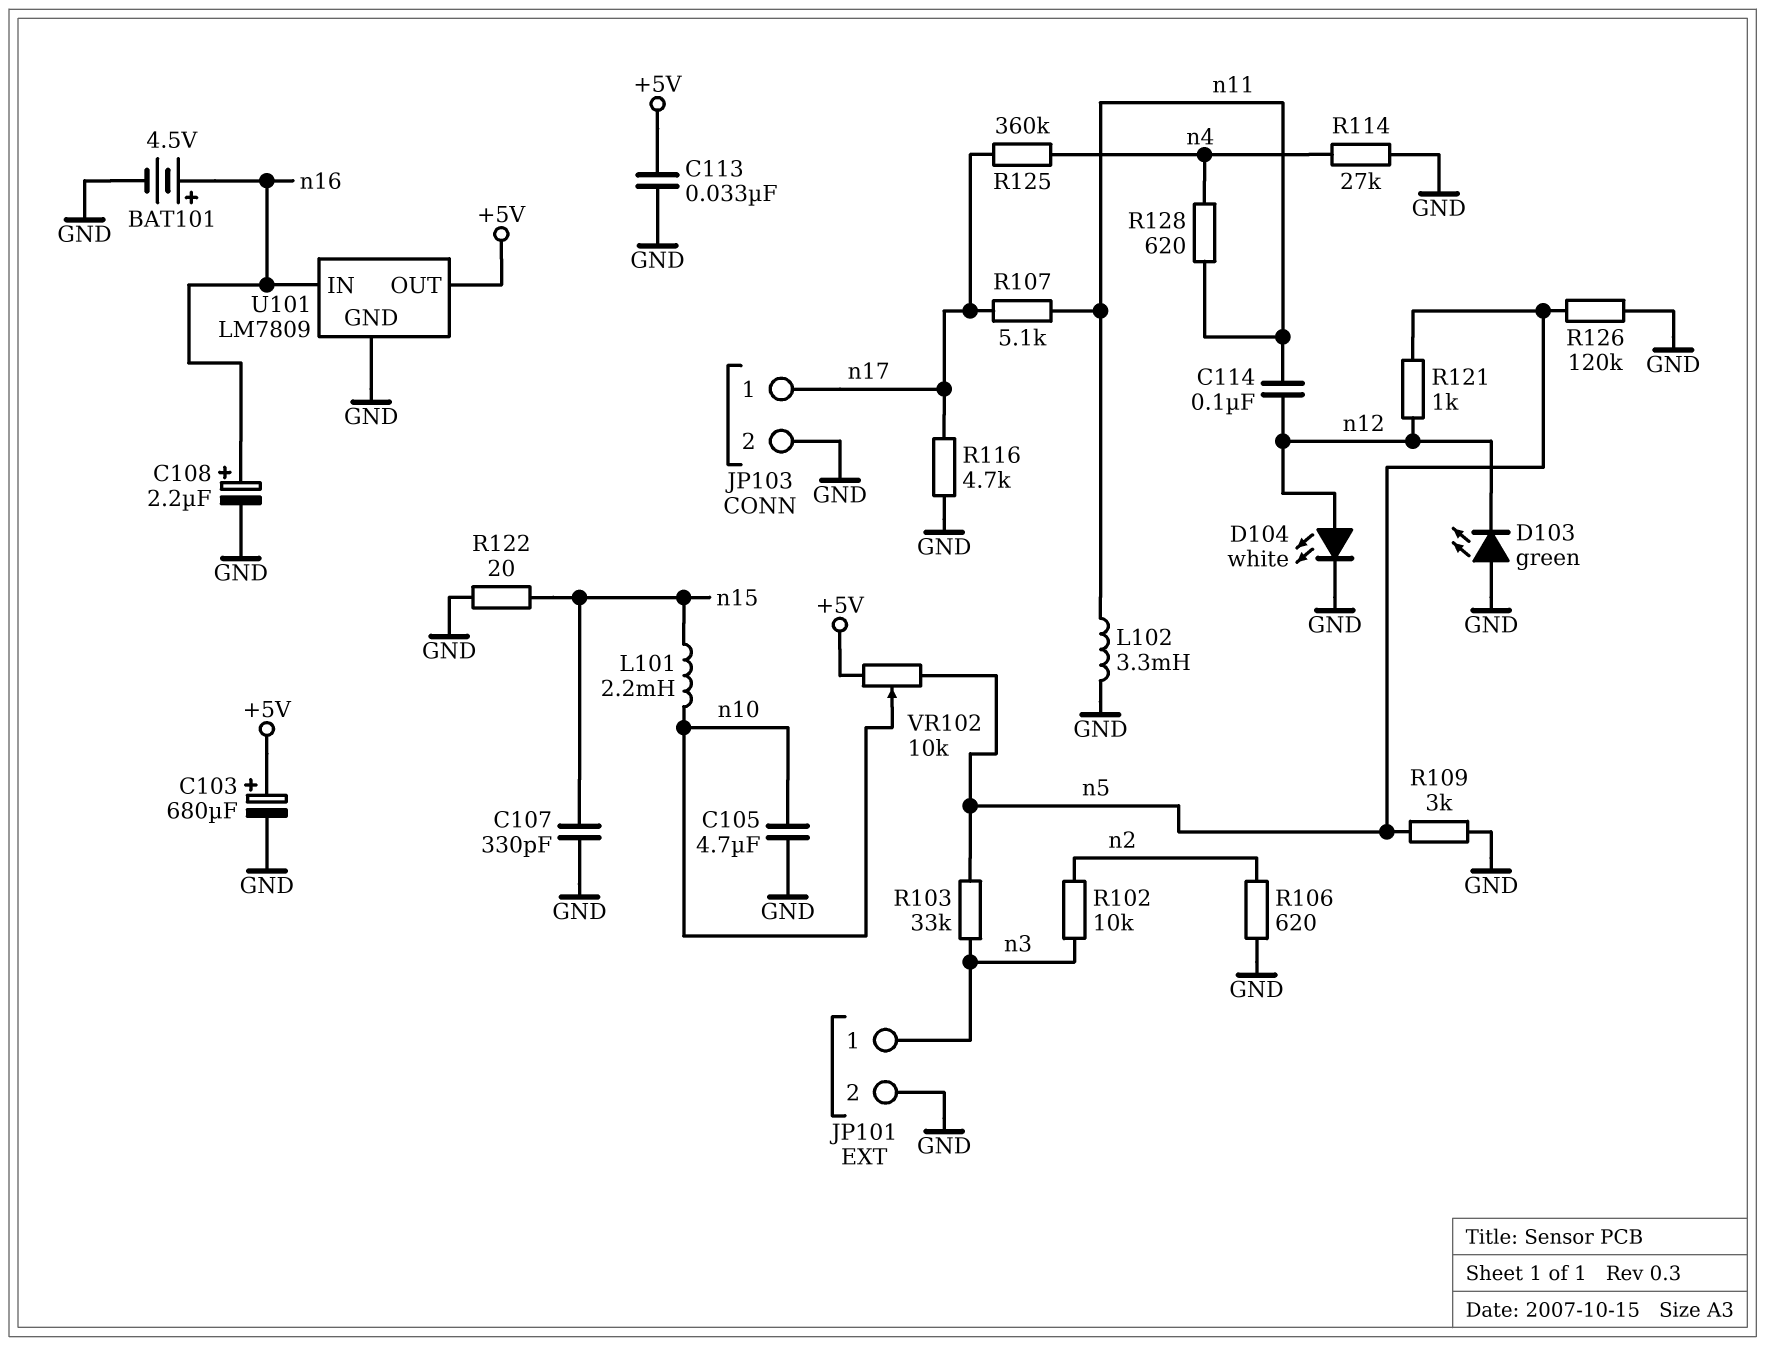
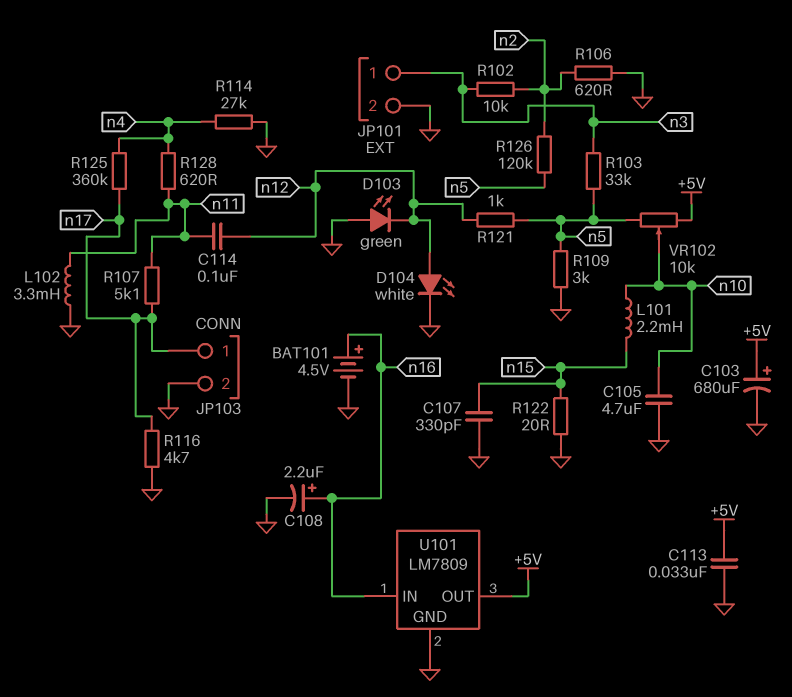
R126: 120k (GND, n5) -> 120k (n2, n5)

